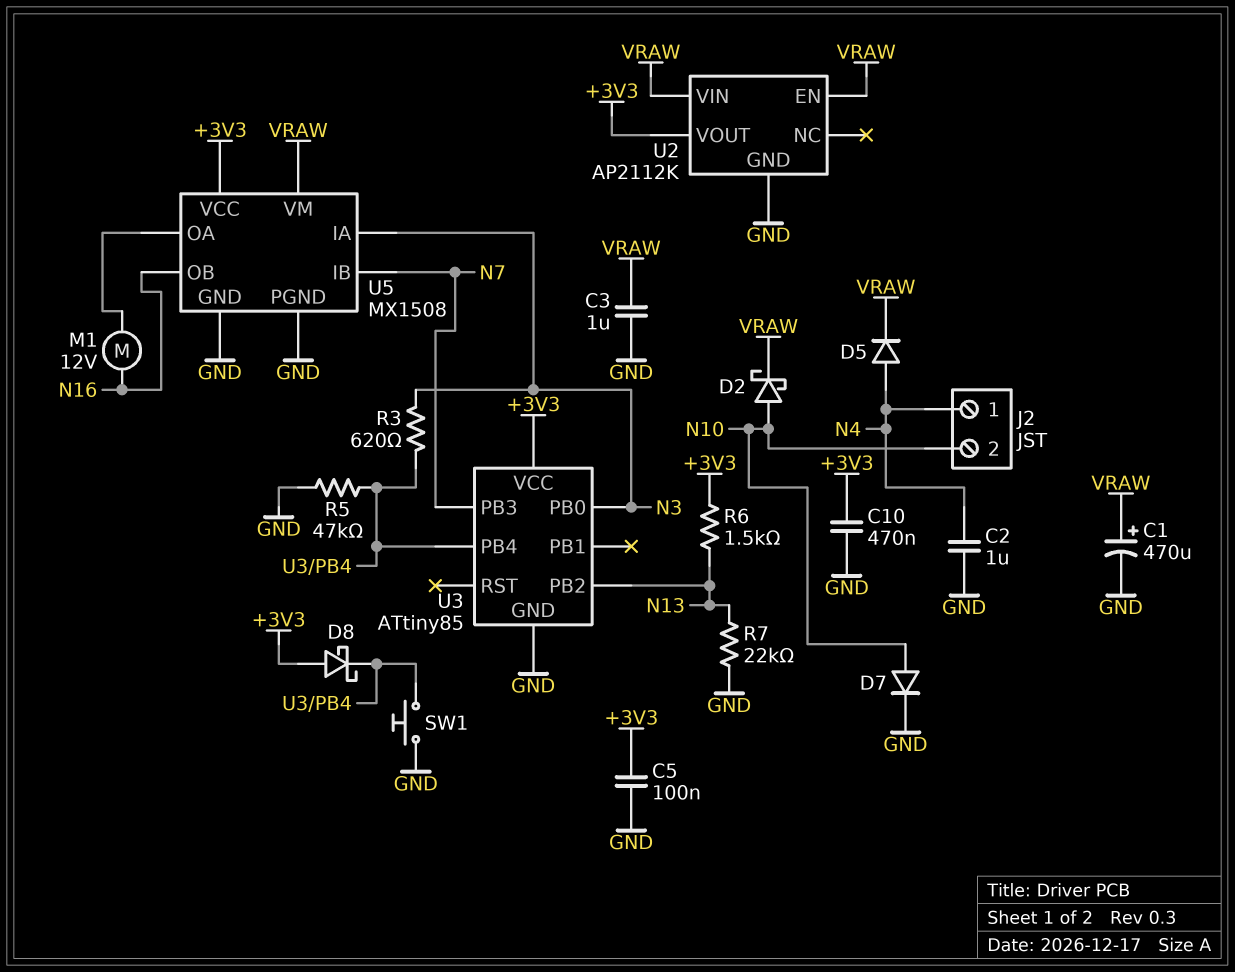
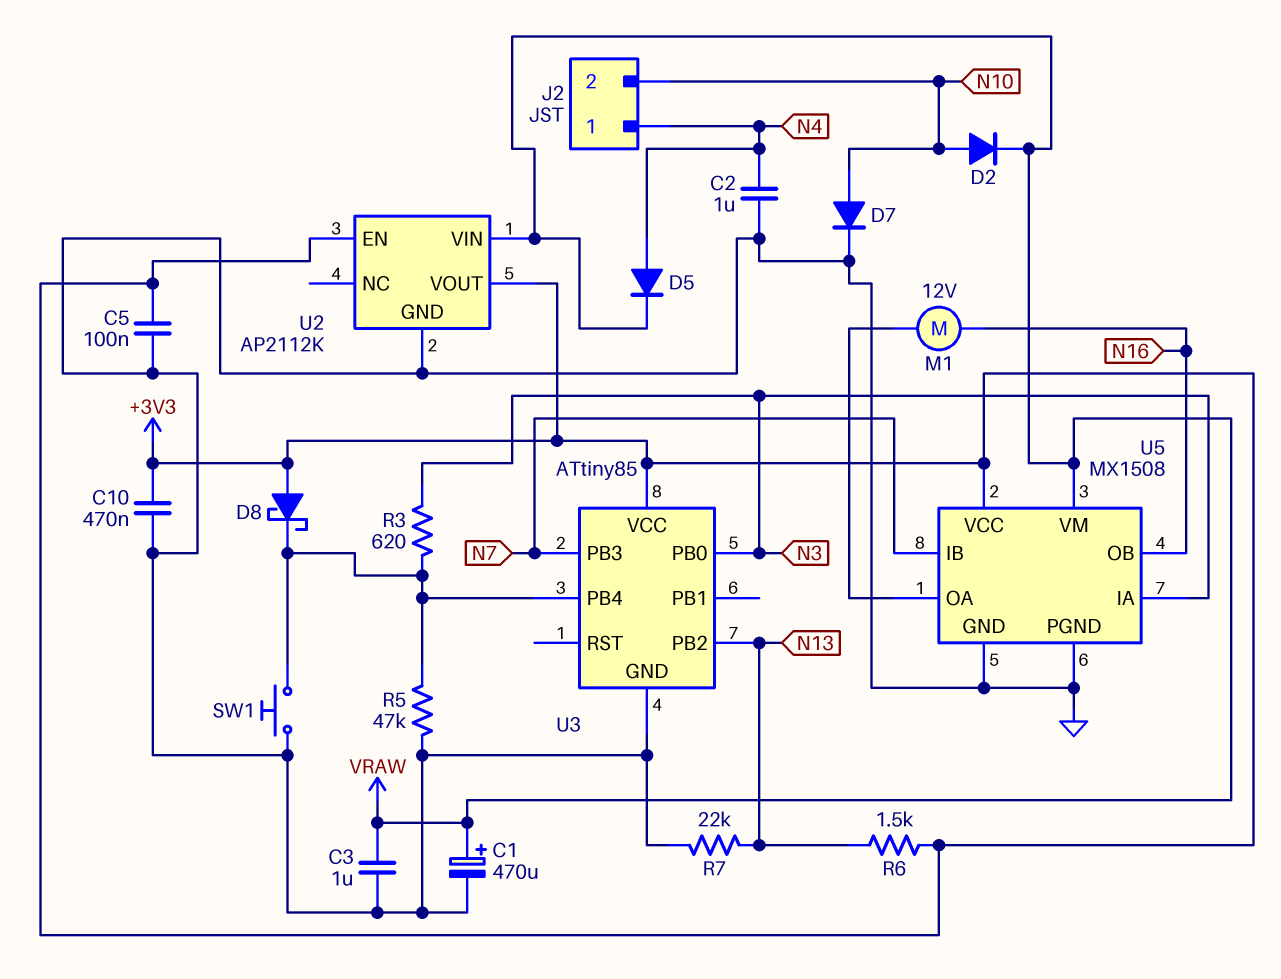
D2: schottky (A N10, K VRAW) -> diode (A N10, K VRAW)
U2 pin EN: VRAW -> +3V3

